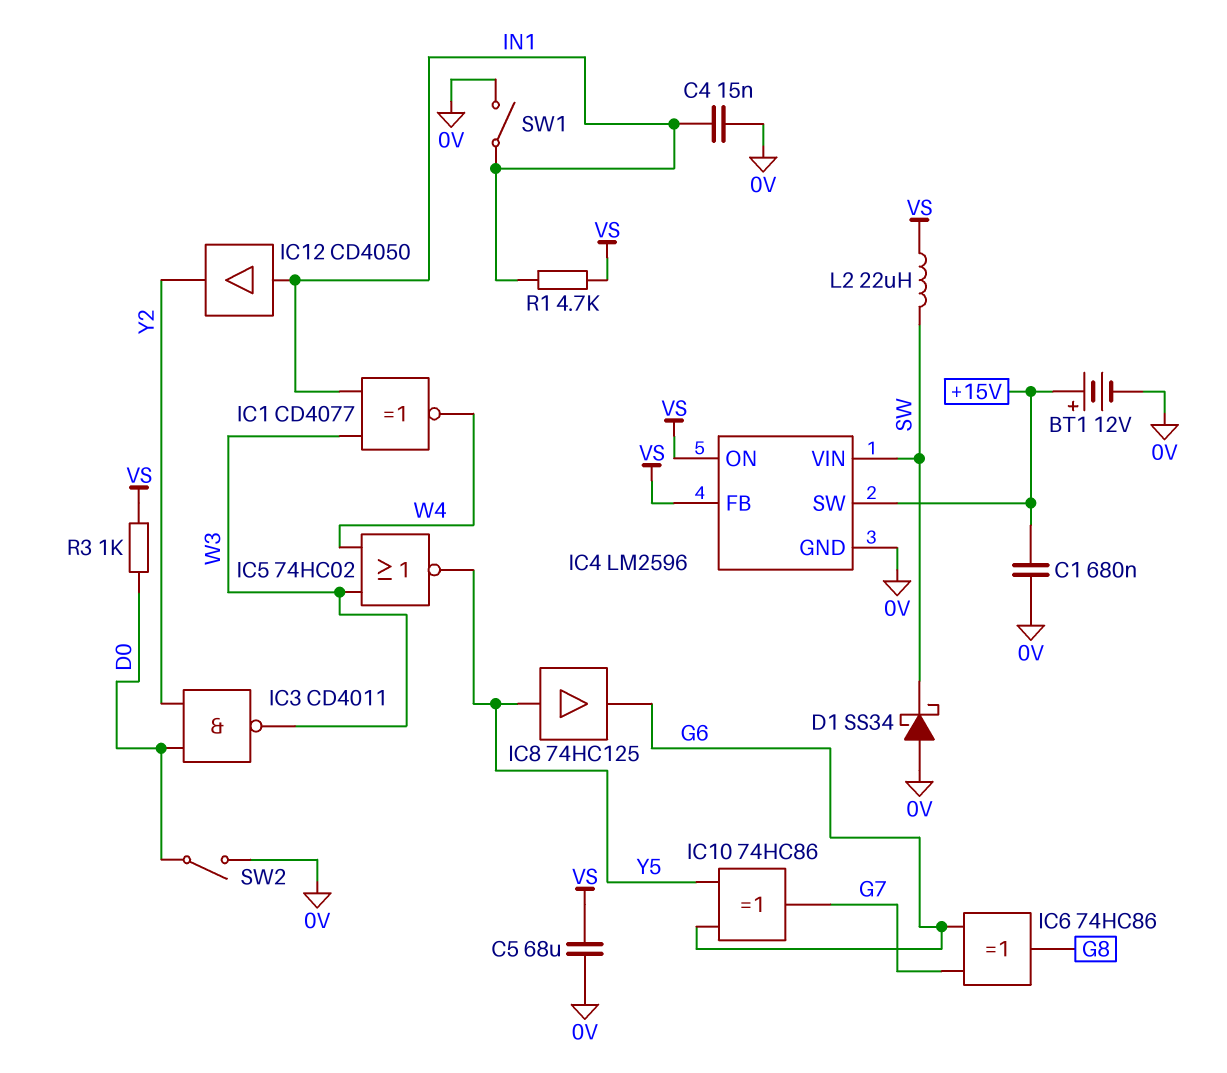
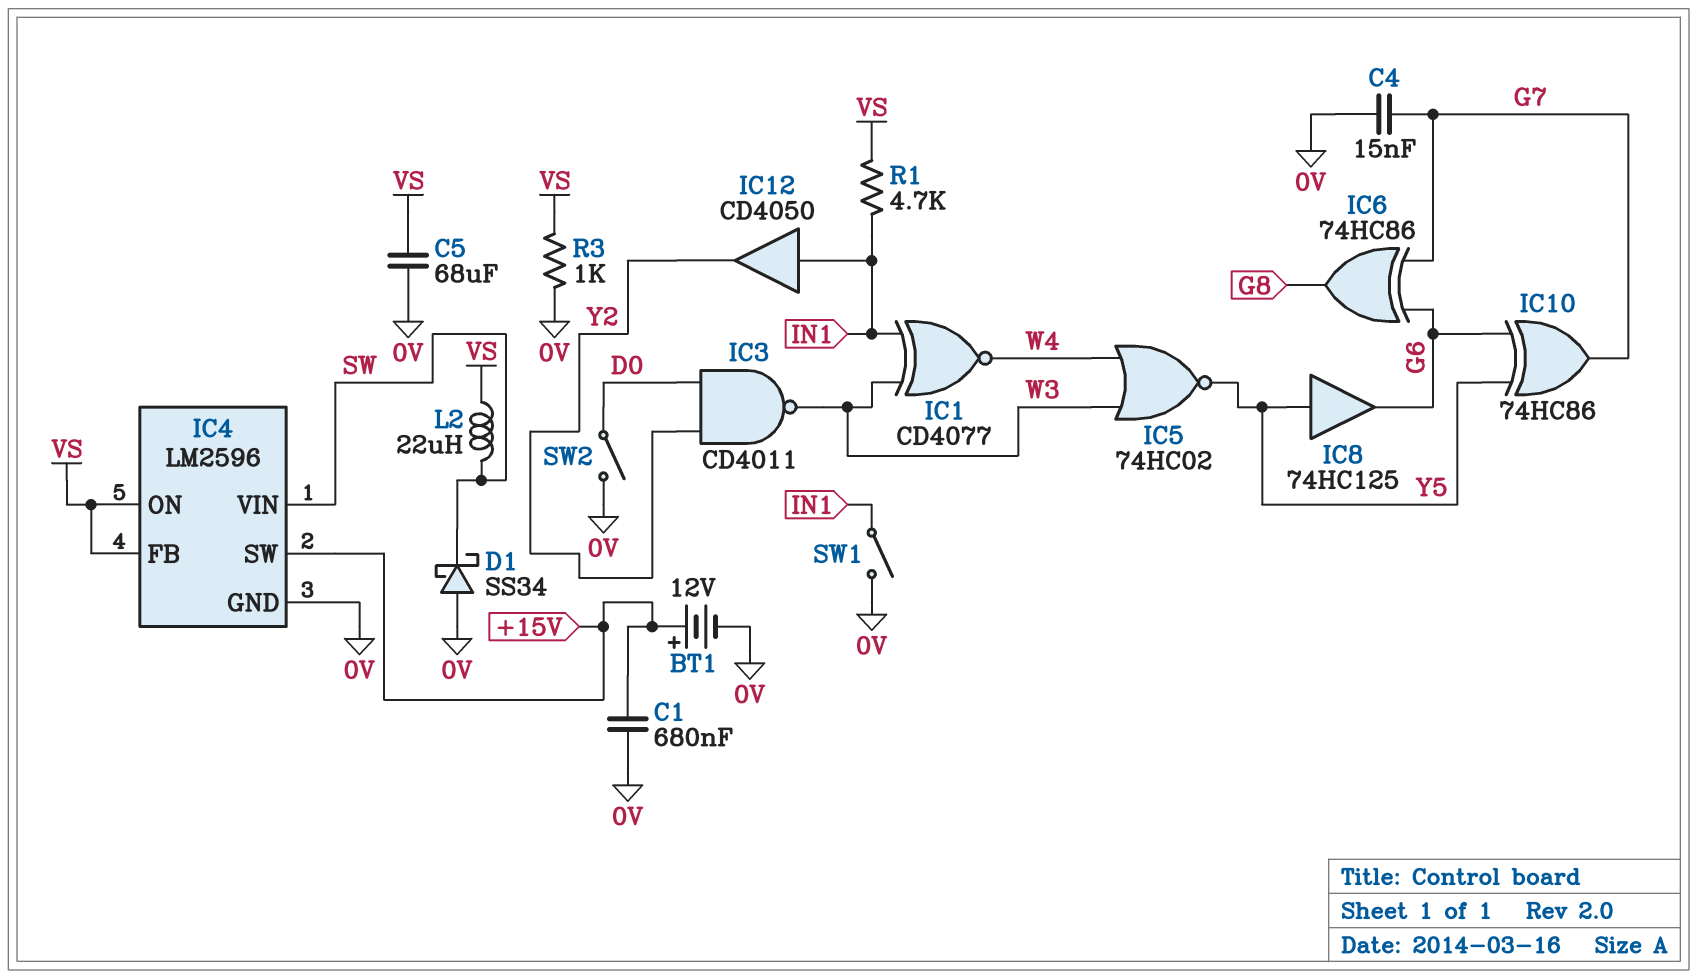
C4: 15nF (0V, IN1) -> 15nF (0V, G7)
R3: 1k (D0, VS) -> 1k (0V, VS)

